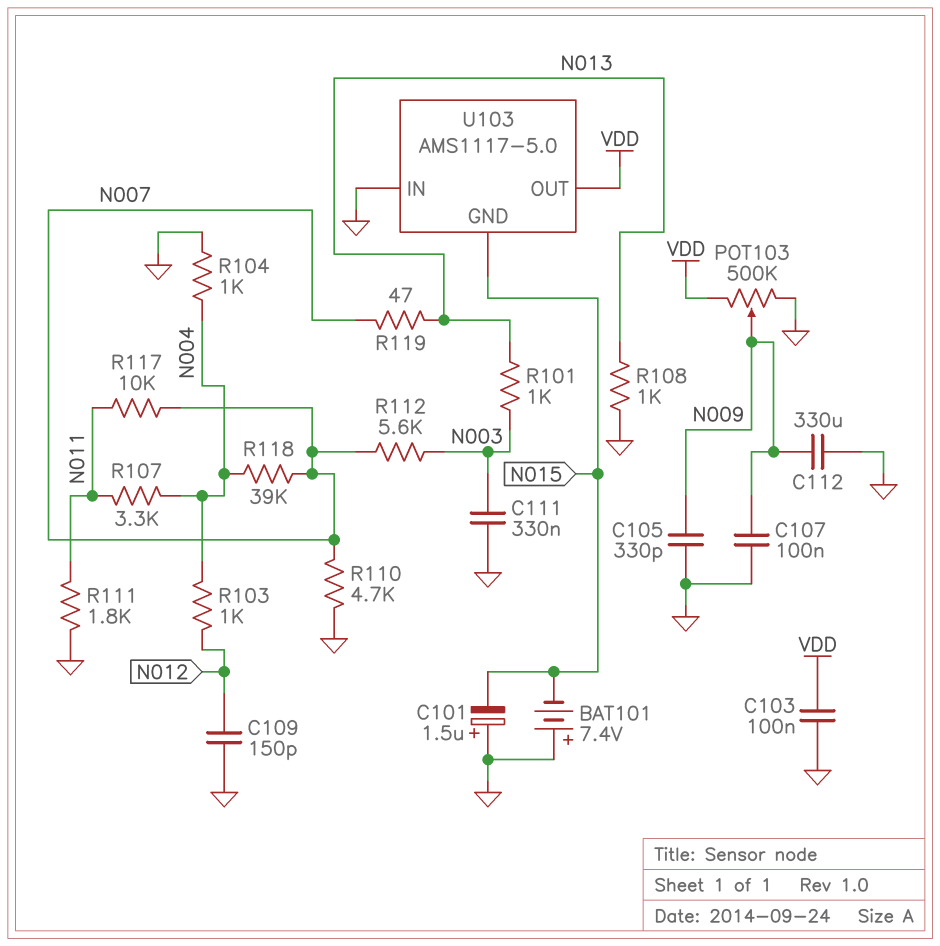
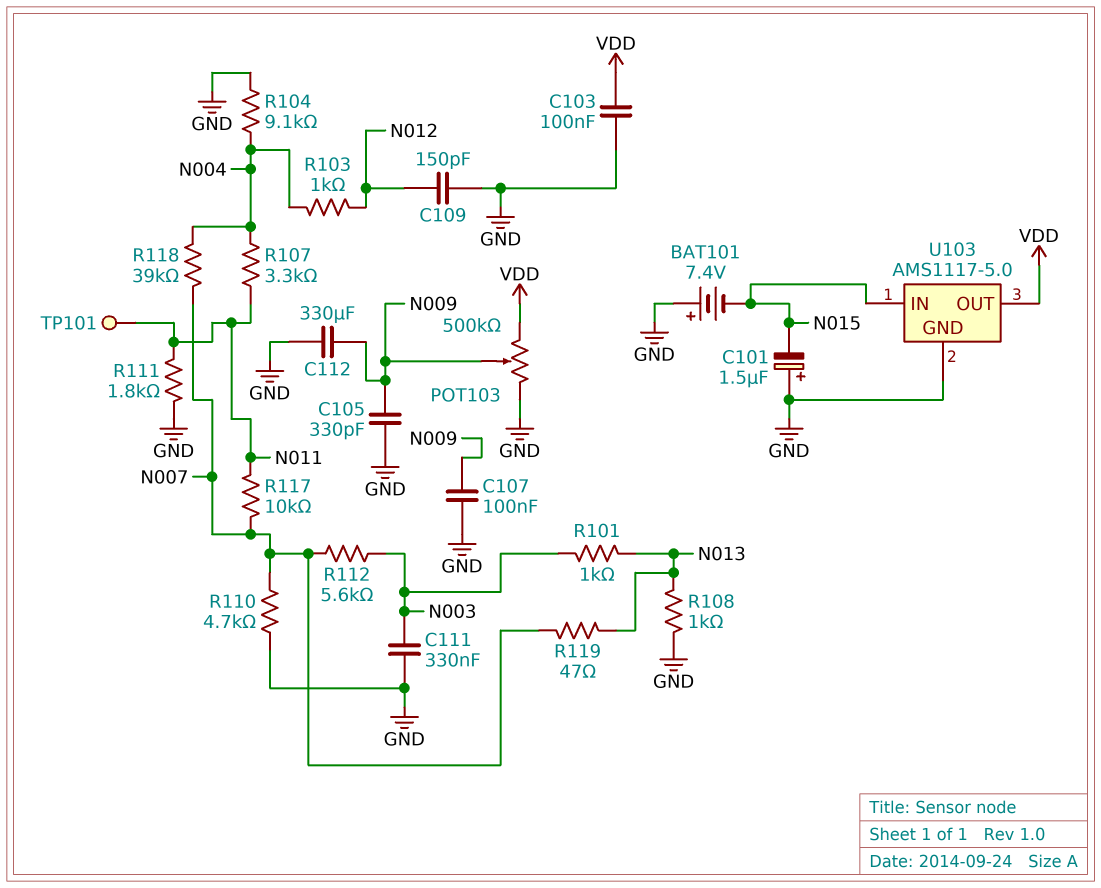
R104: 1k (GND, N004) -> 9.1k (GND, N004)
TP101: none -> test point (N011)
U103 pin GND: N015 -> GND
U103 pin IN: GND -> N015

